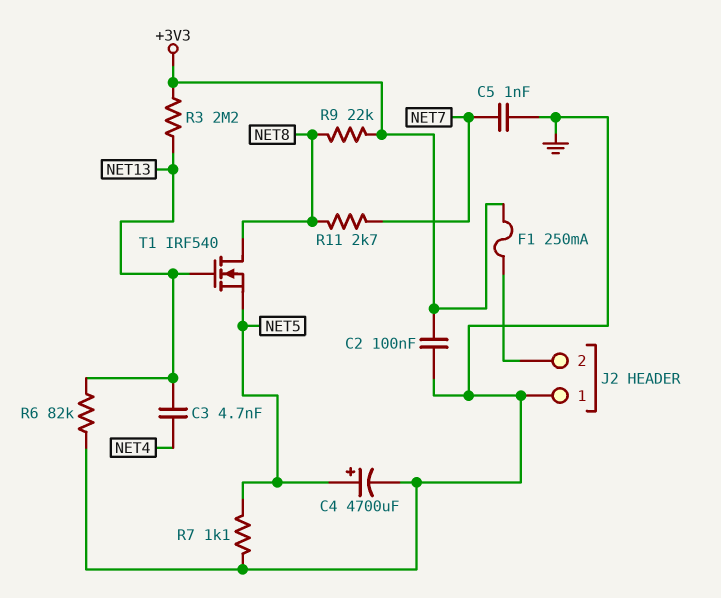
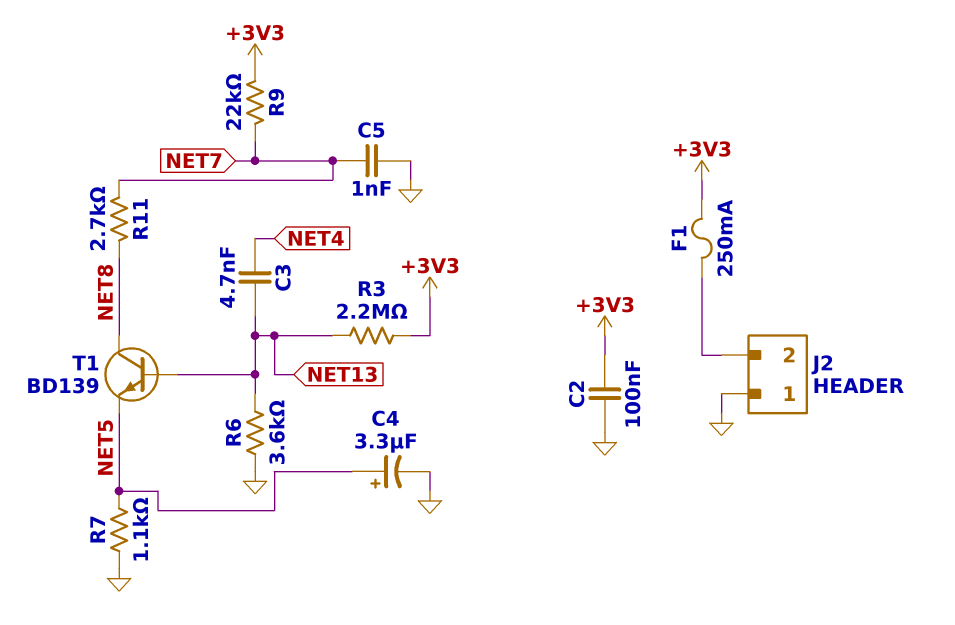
C4: 4700uF (plus NET5, minus GND) -> 3.3uF (plus NET5, minus GND)
R6: 82k (GND, NET13) -> 3.6k (GND, NET13)
R9: 22k (+3V3, NET8) -> 22k (+3V3, NET7)
T1: NMOS IRF540 (G NET13, D NET8, S NET5) -> NPN BD139 (B NET13, C NET8, E NET5)

